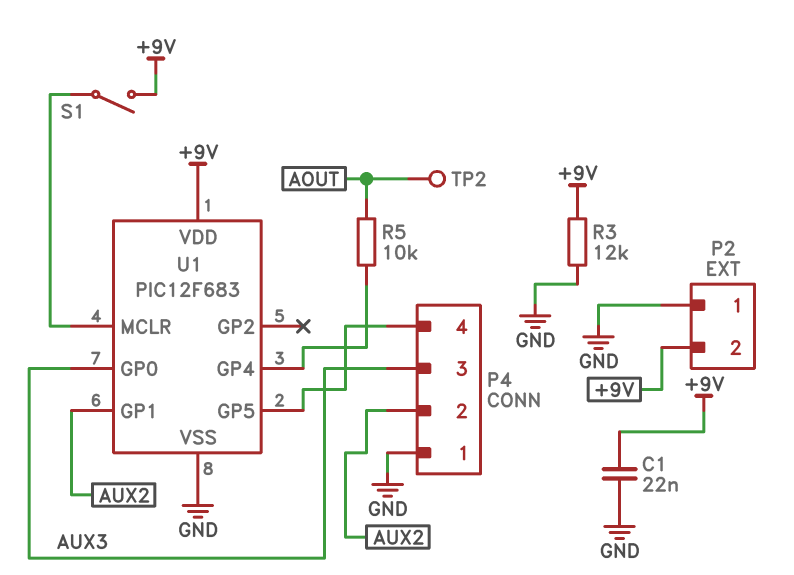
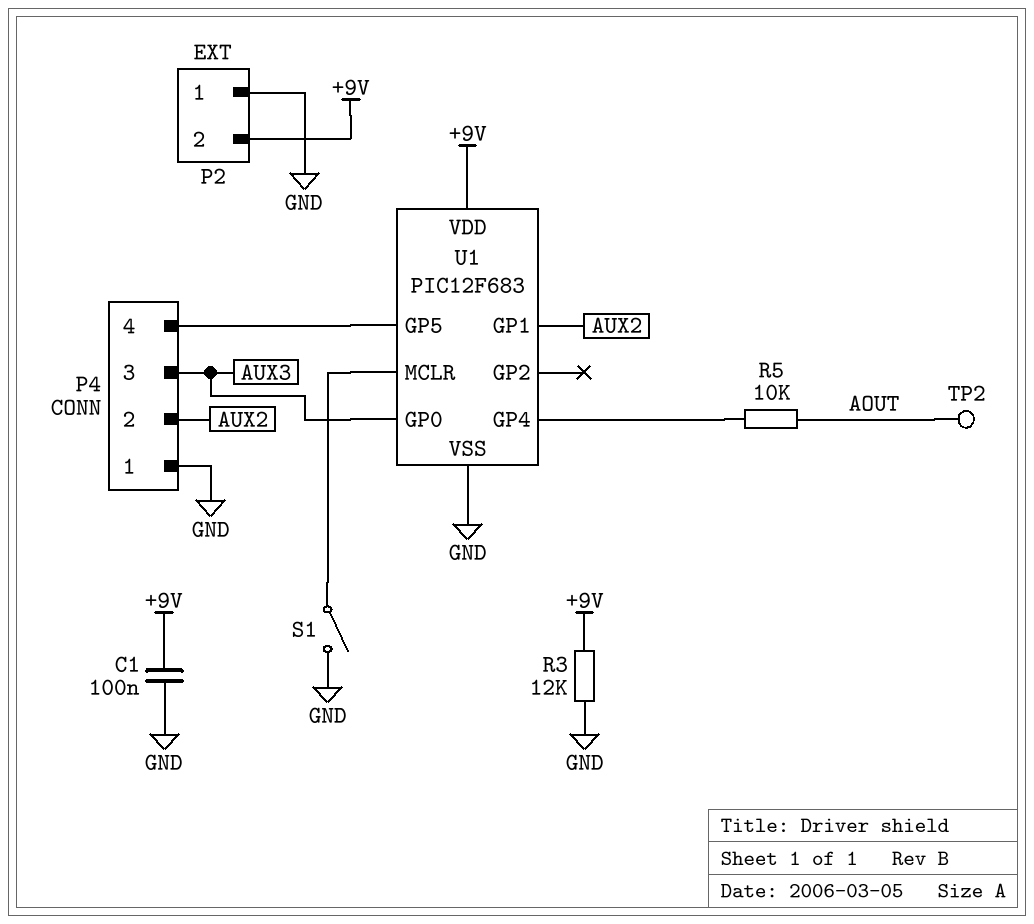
C1: 22nF (+9V, GND) -> 100nF (+9V, GND)
S1: switch (+9V, U1/MCLR) -> switch (GND, U1/MCLR)

